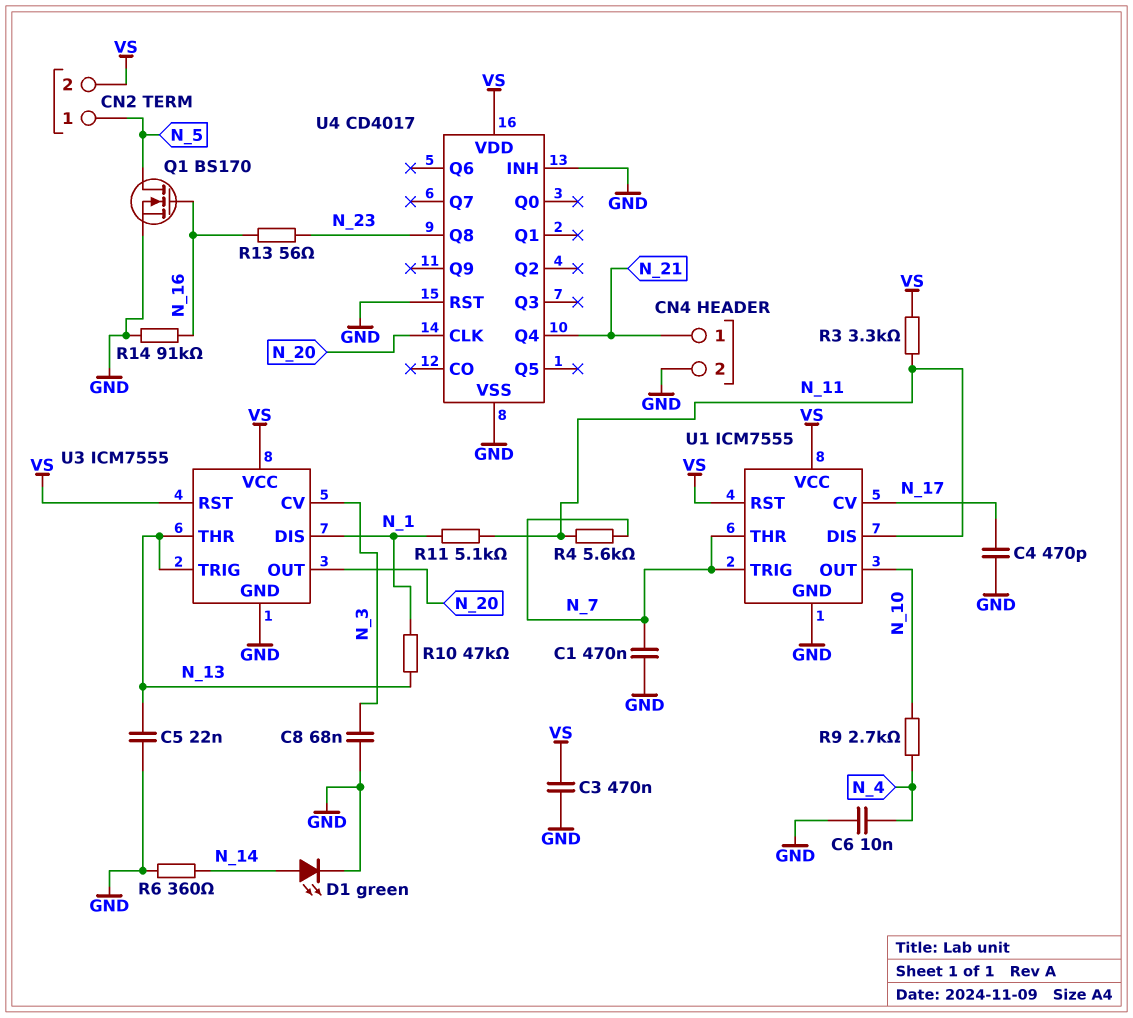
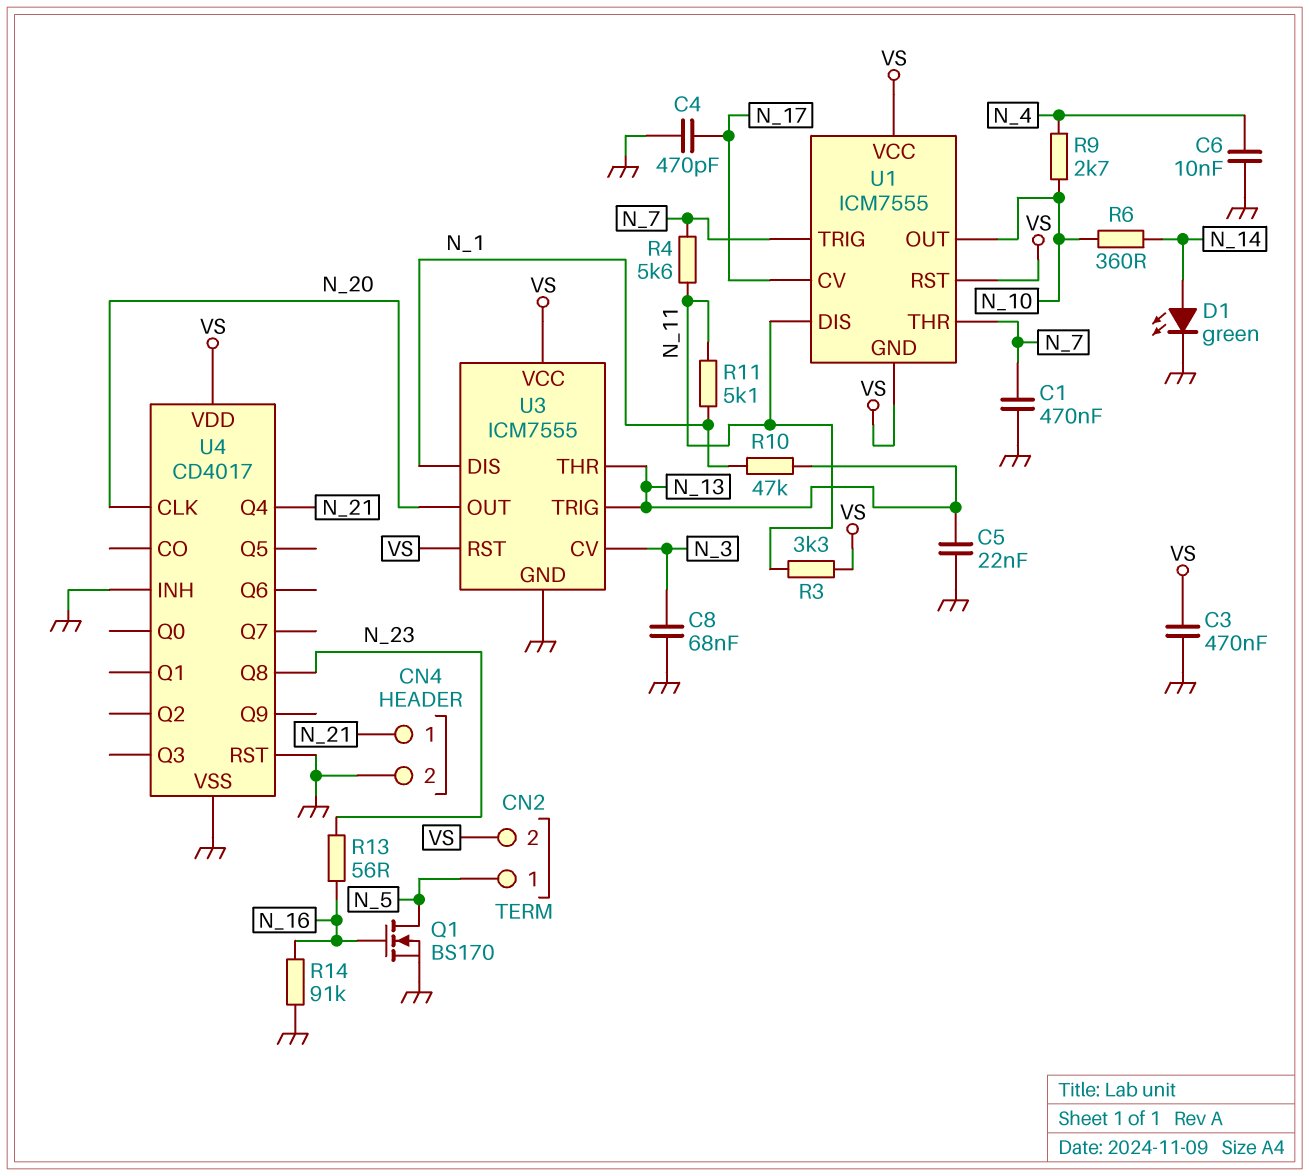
R6: 360 (GND, N_14) -> 360 (N_10, N_14)
U1 pin GND: GND -> VS

